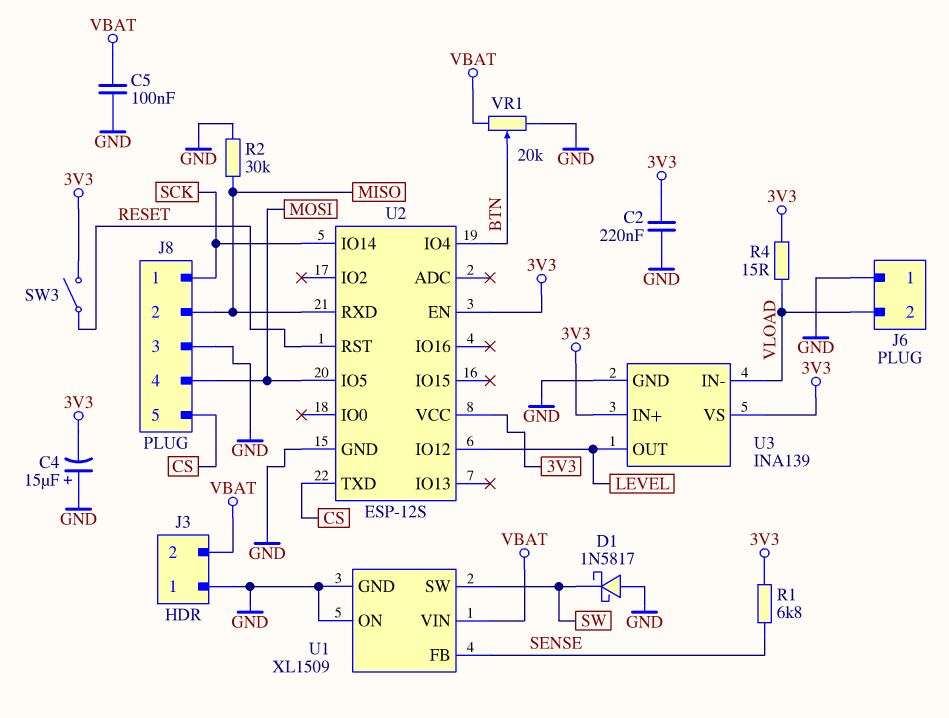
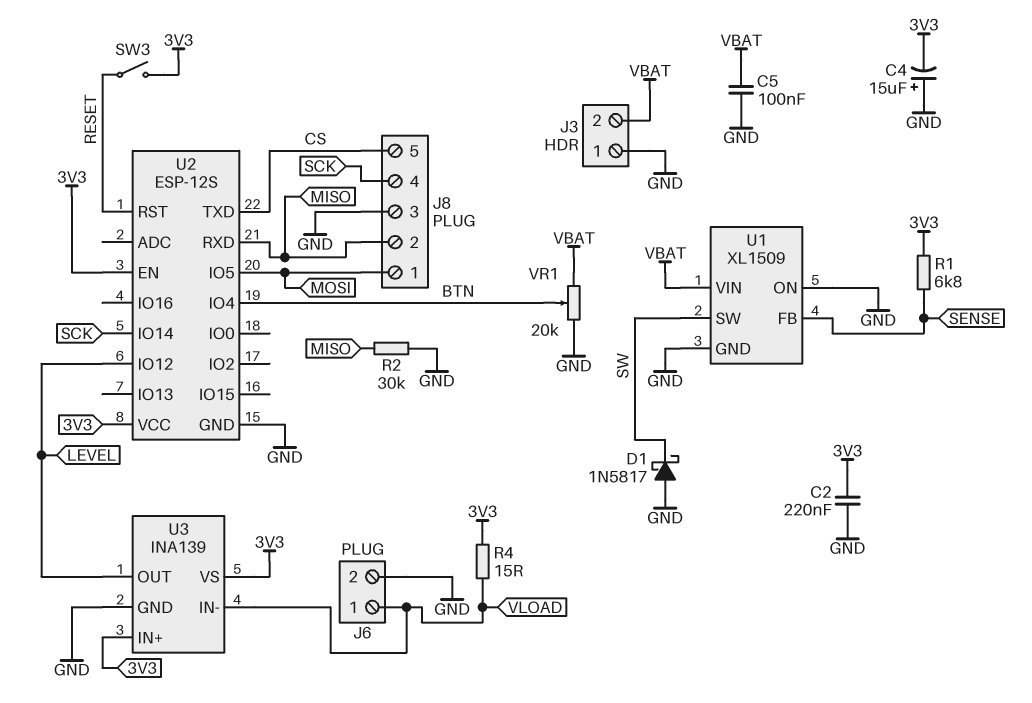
J6 pin 1: GND -> VLOAD
J6 pin 2: VLOAD -> GND
J8 pin 1: SCK -> MOSI
J8 pin 4: MOSI -> SCK

